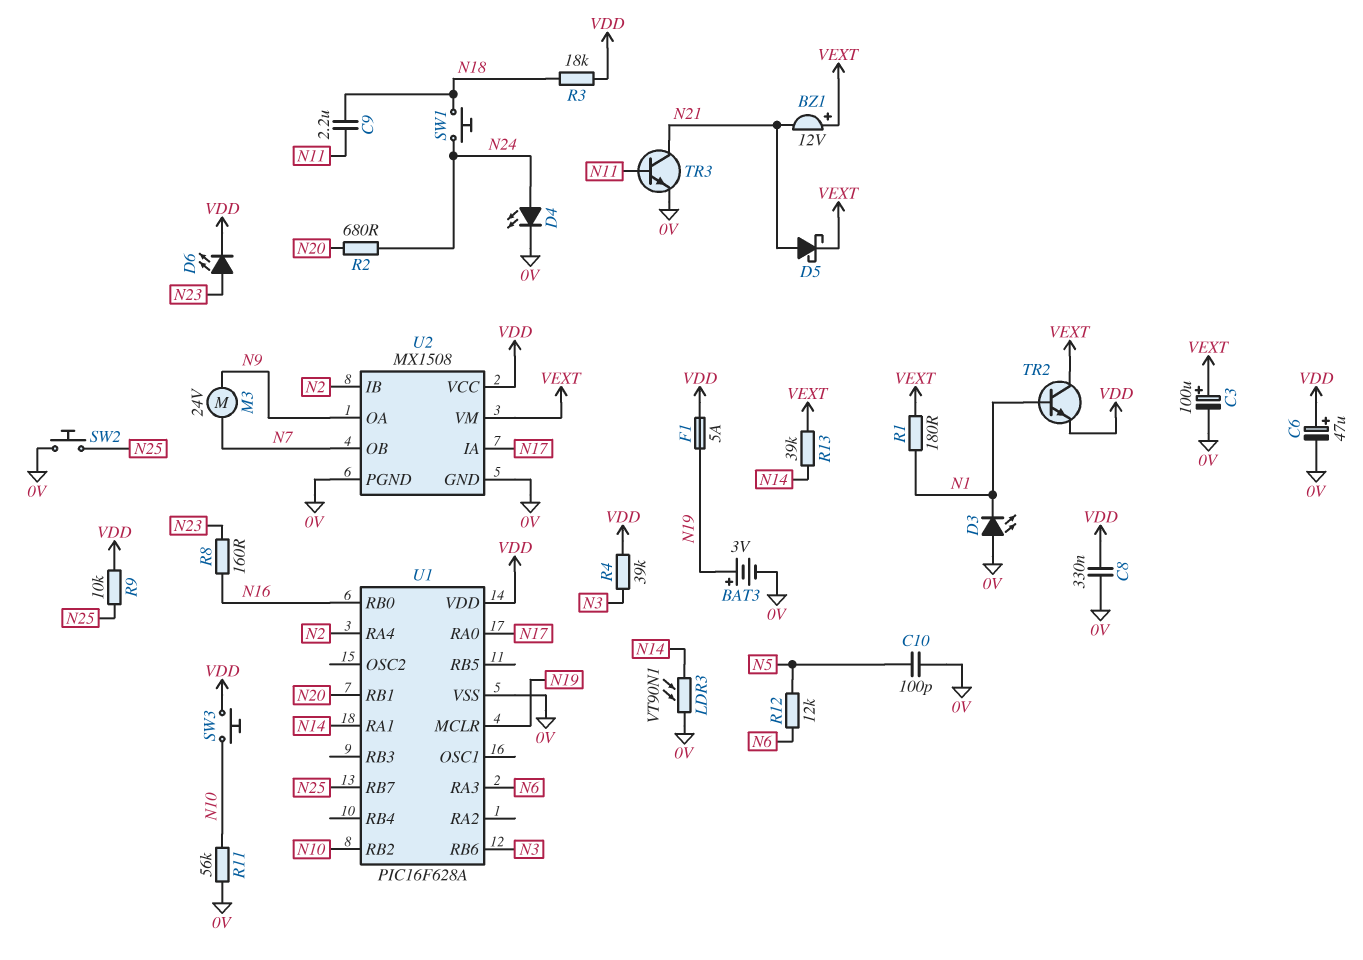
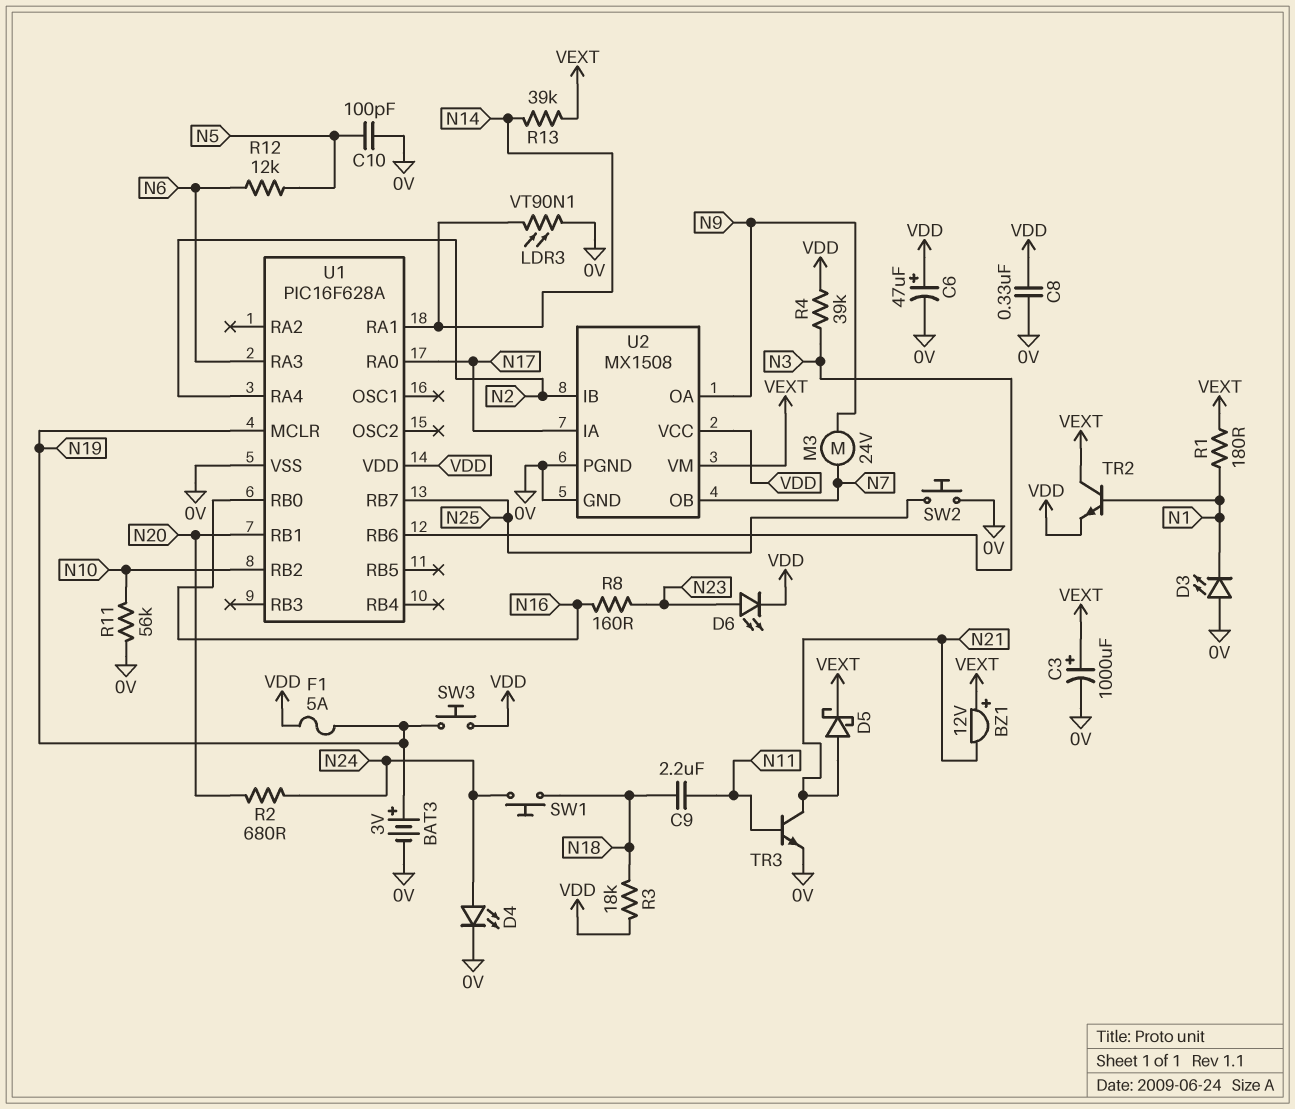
C3: 100uF (plus VEXT, minus 0V) -> 1000uF (plus VEXT, minus 0V)
R9: 10k (N25, VDD) -> none
SW3: button (N10, VDD) -> button (N19, VDD)

